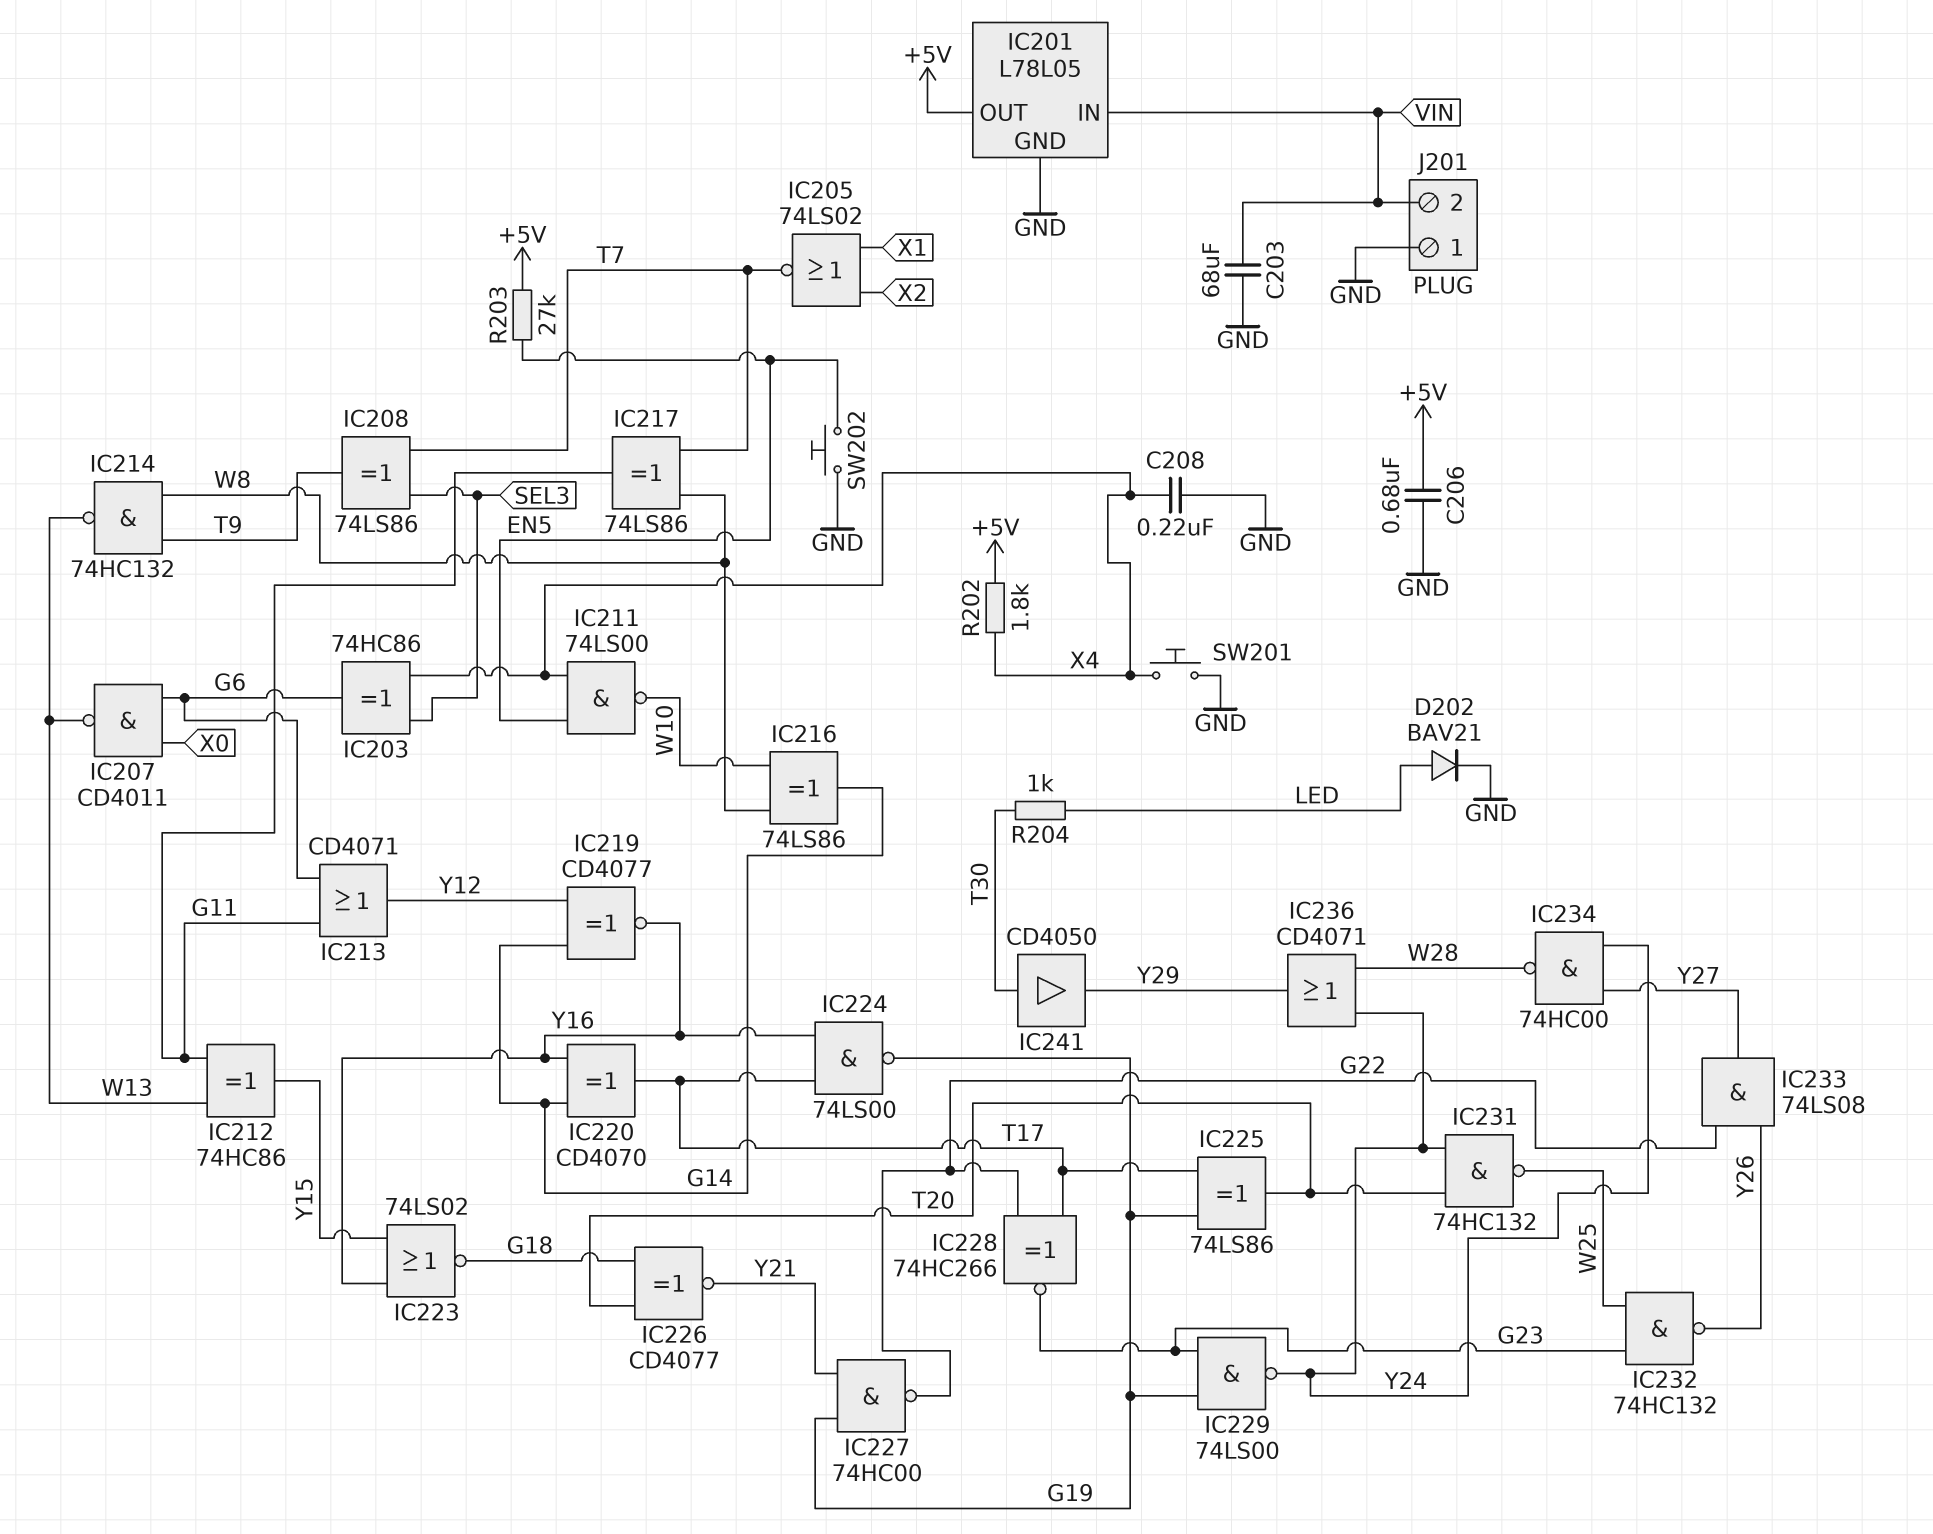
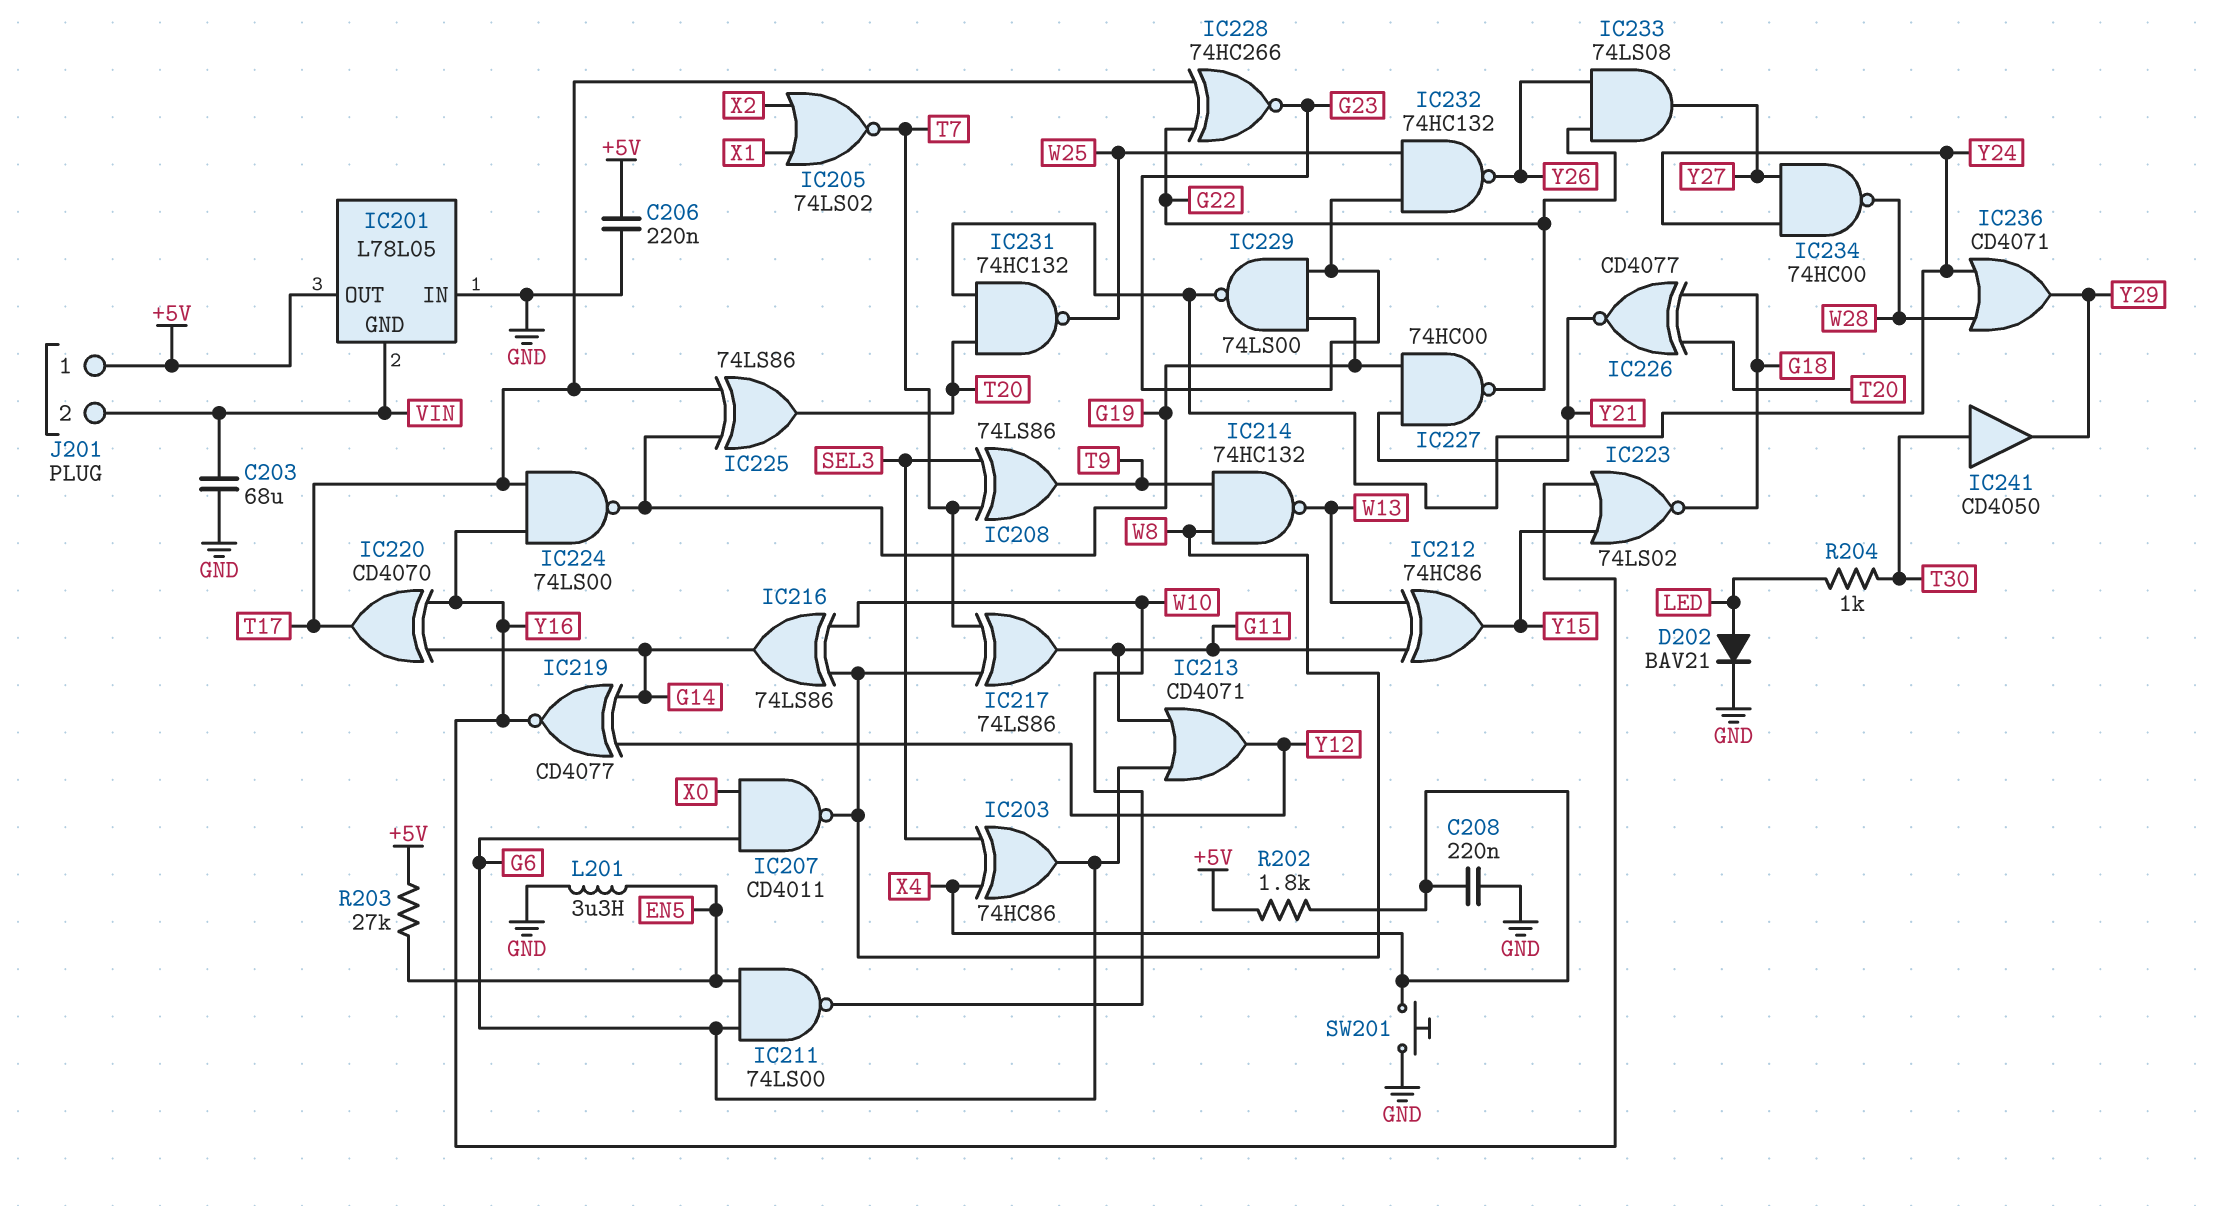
C206: 680nF (+5V, GND) -> 220nF (+5V, GND)
IC201 pin GND: GND -> VIN
IC201 pin IN: VIN -> GND
IC207: NAND CD4011 (in G6, in X0, out W13) -> NAND CD4011 (in G6, in X0, out W8)
IC211: NAND 74LS00 (in EN5, in X4, out W10) -> NAND 74LS00 (in EN5, in G6, out W10)
J201 pin 1: GND -> +5V
L201: none -> 3.3uH (EN5, GND)
SW202: button (EN5, GND) -> none

